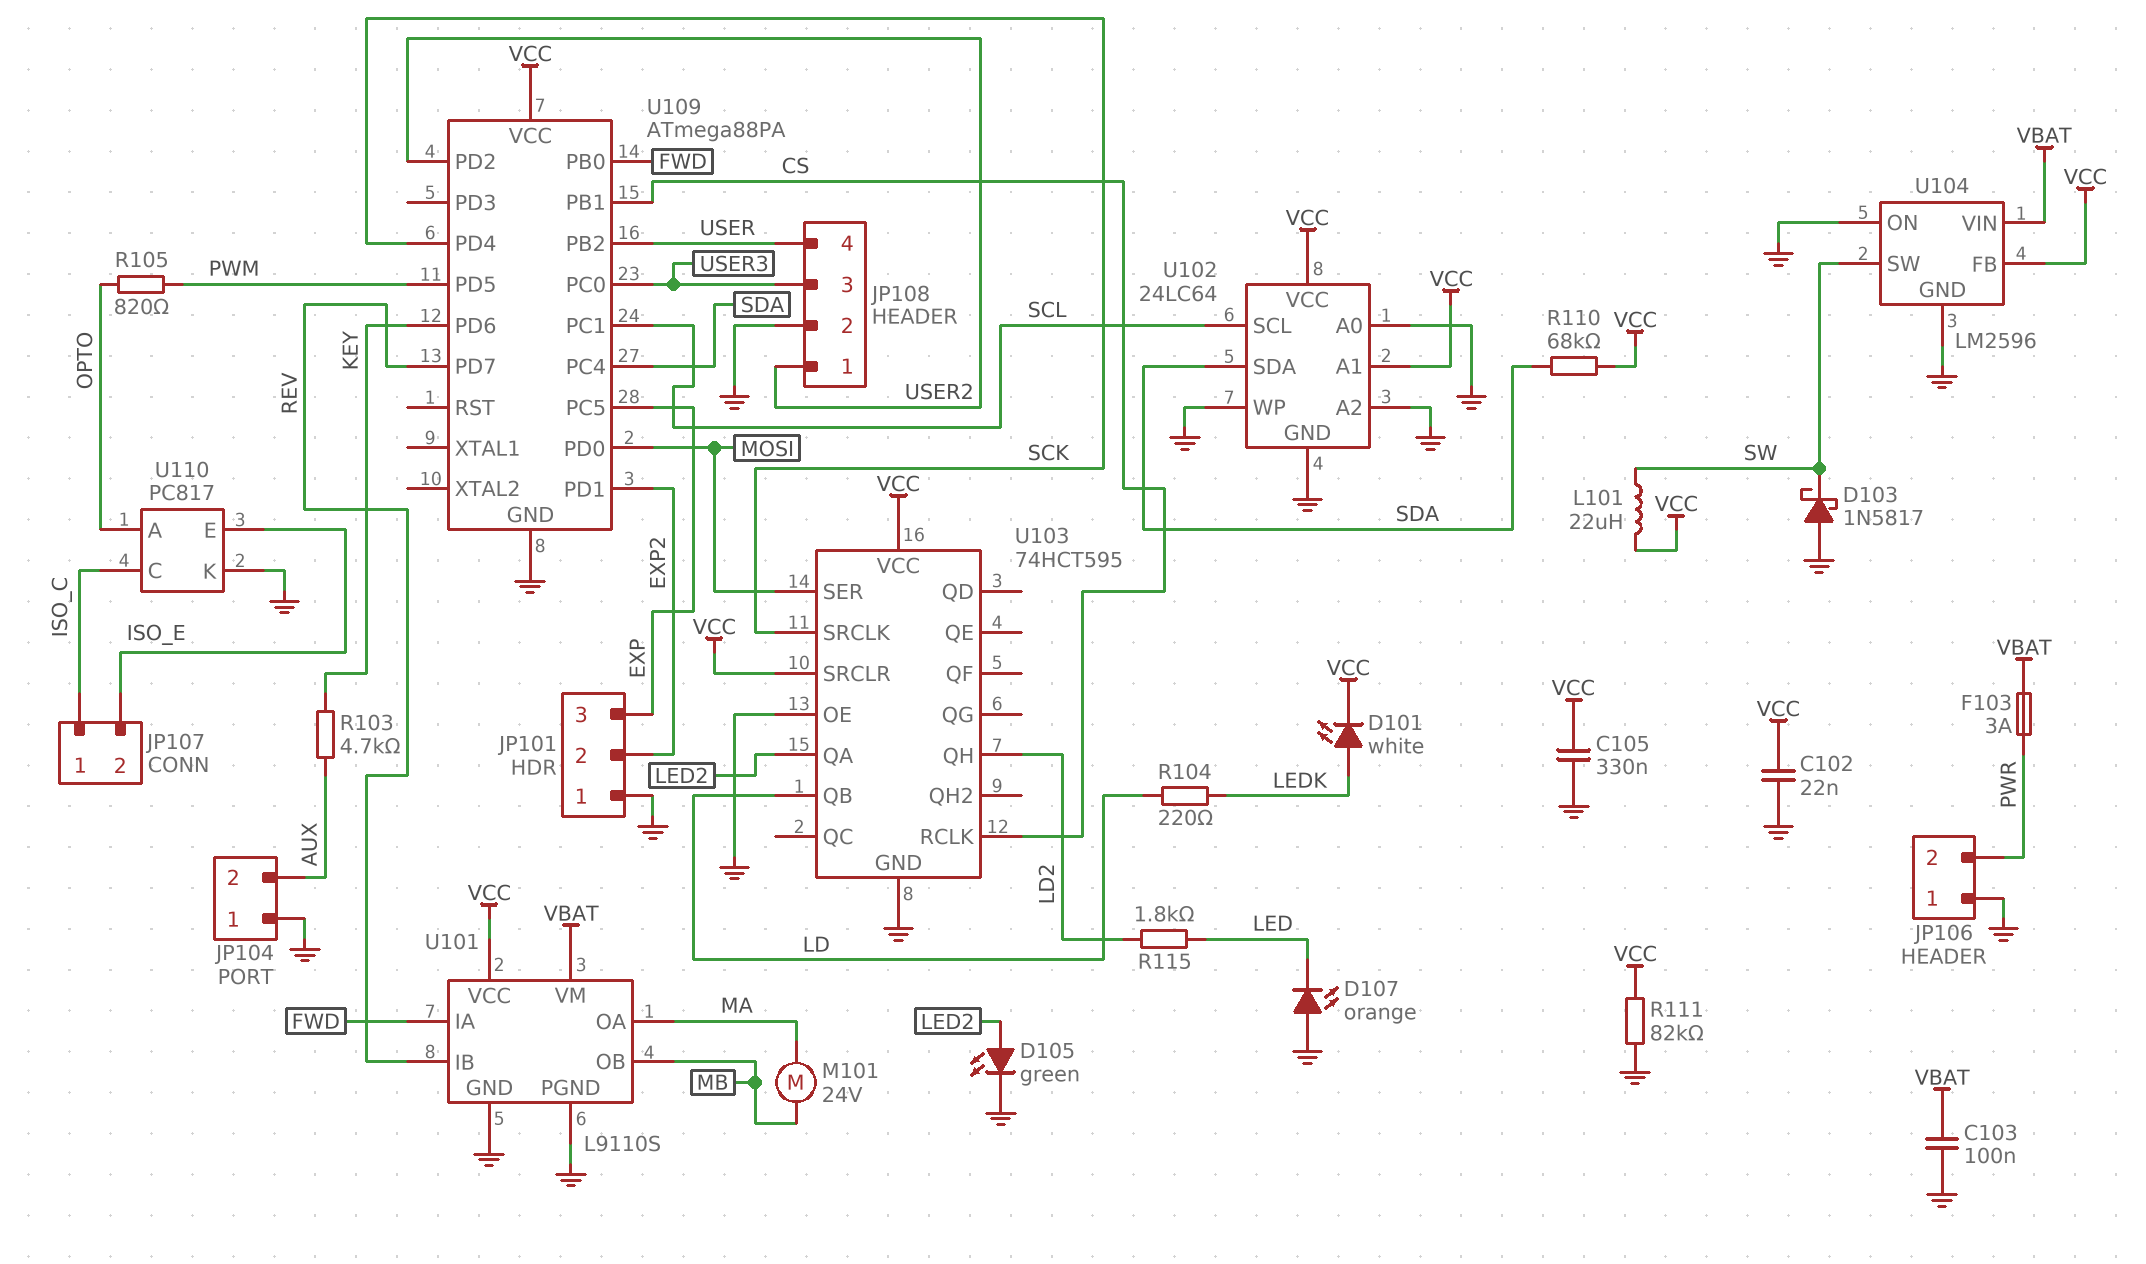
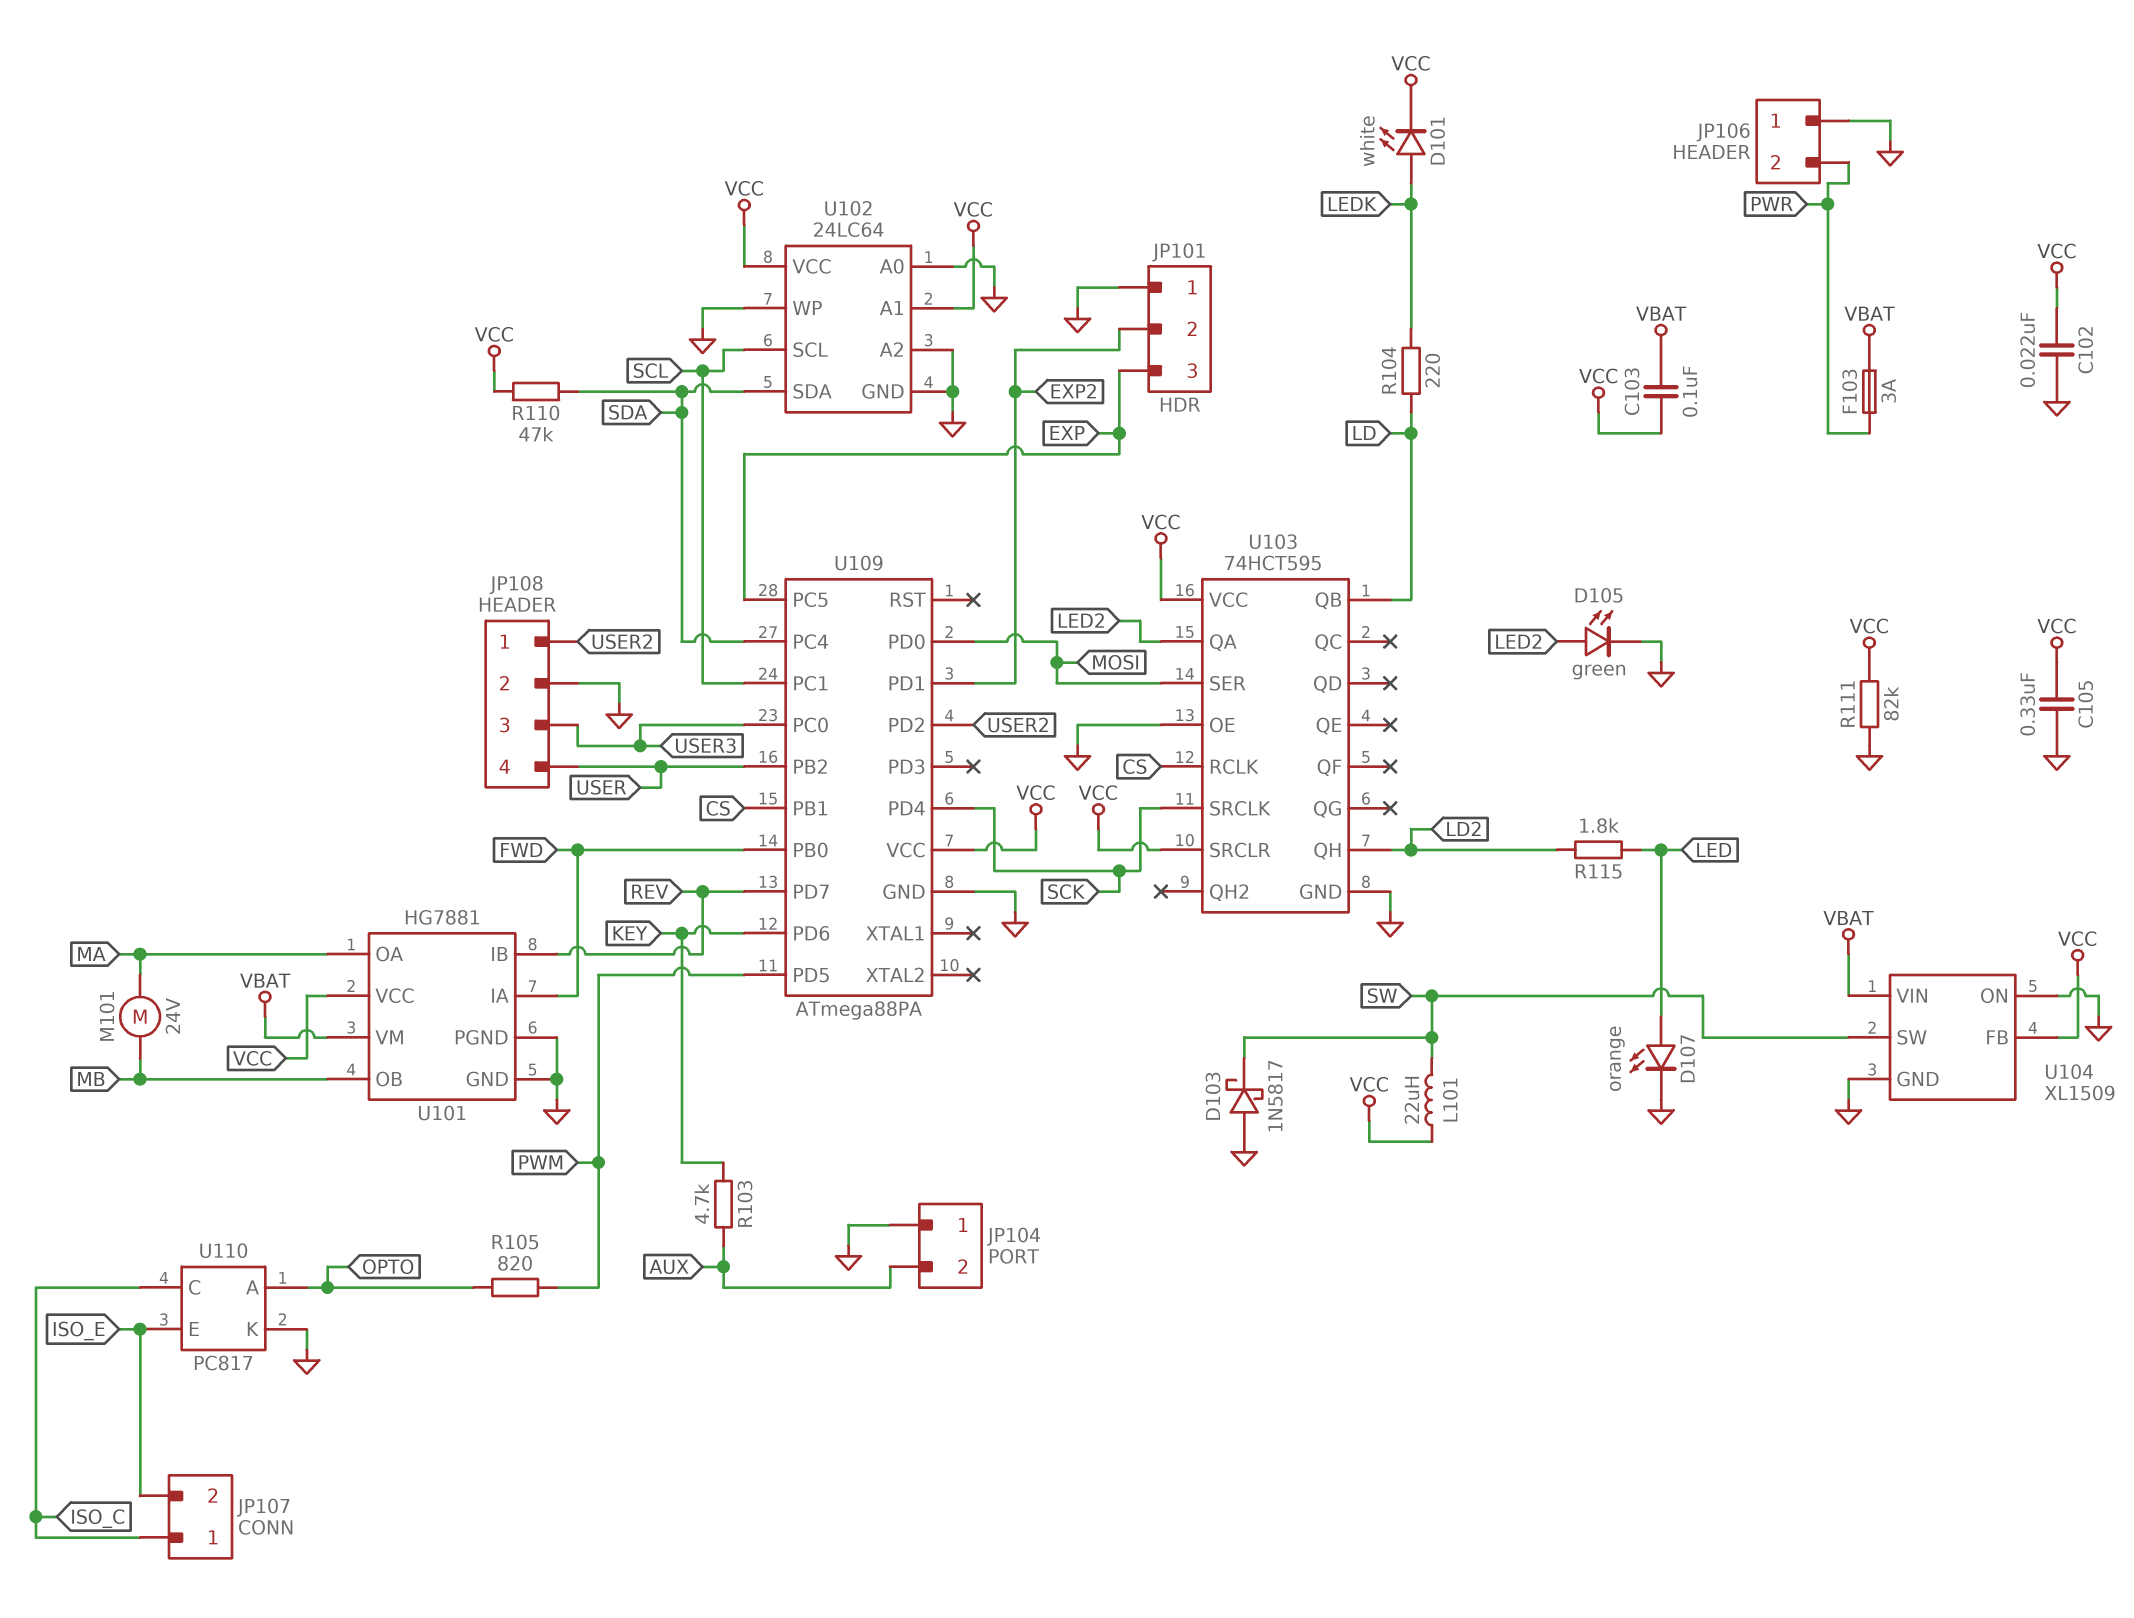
C103: 100nF (GND, VBAT) -> 100nF (VBAT, VCC)
D107: LED orange (A GND, K LED) -> LED orange (A LED, K GND)
R110: 68k (SDA, VCC) -> 47k (SDA, VCC)
U101: L9110S -> HG7881
U104: LM2596 -> XL1509

